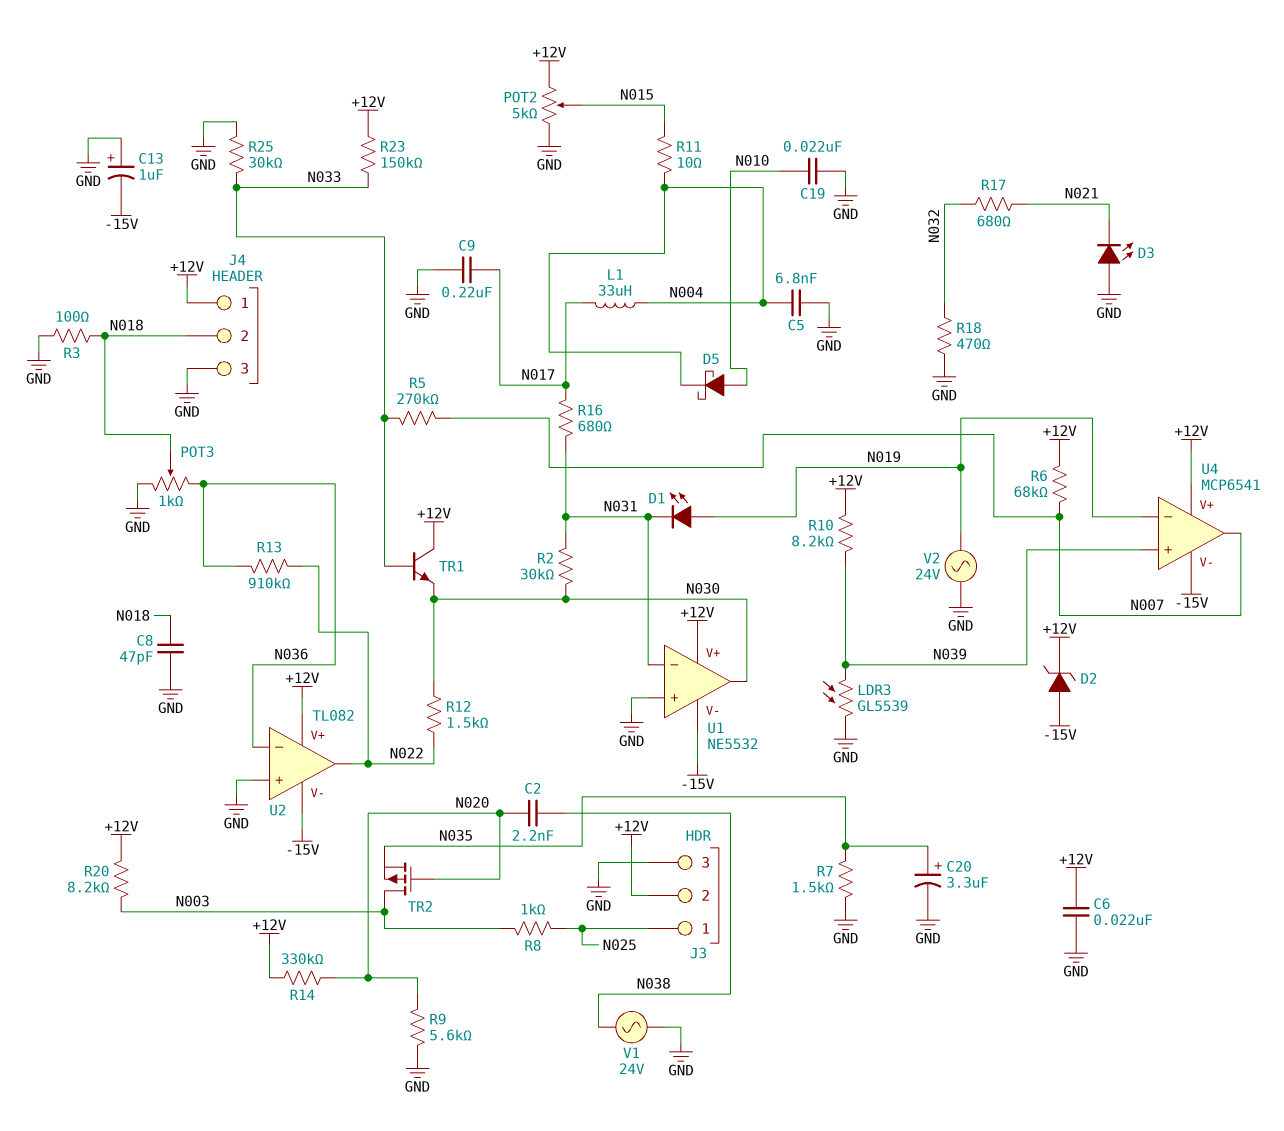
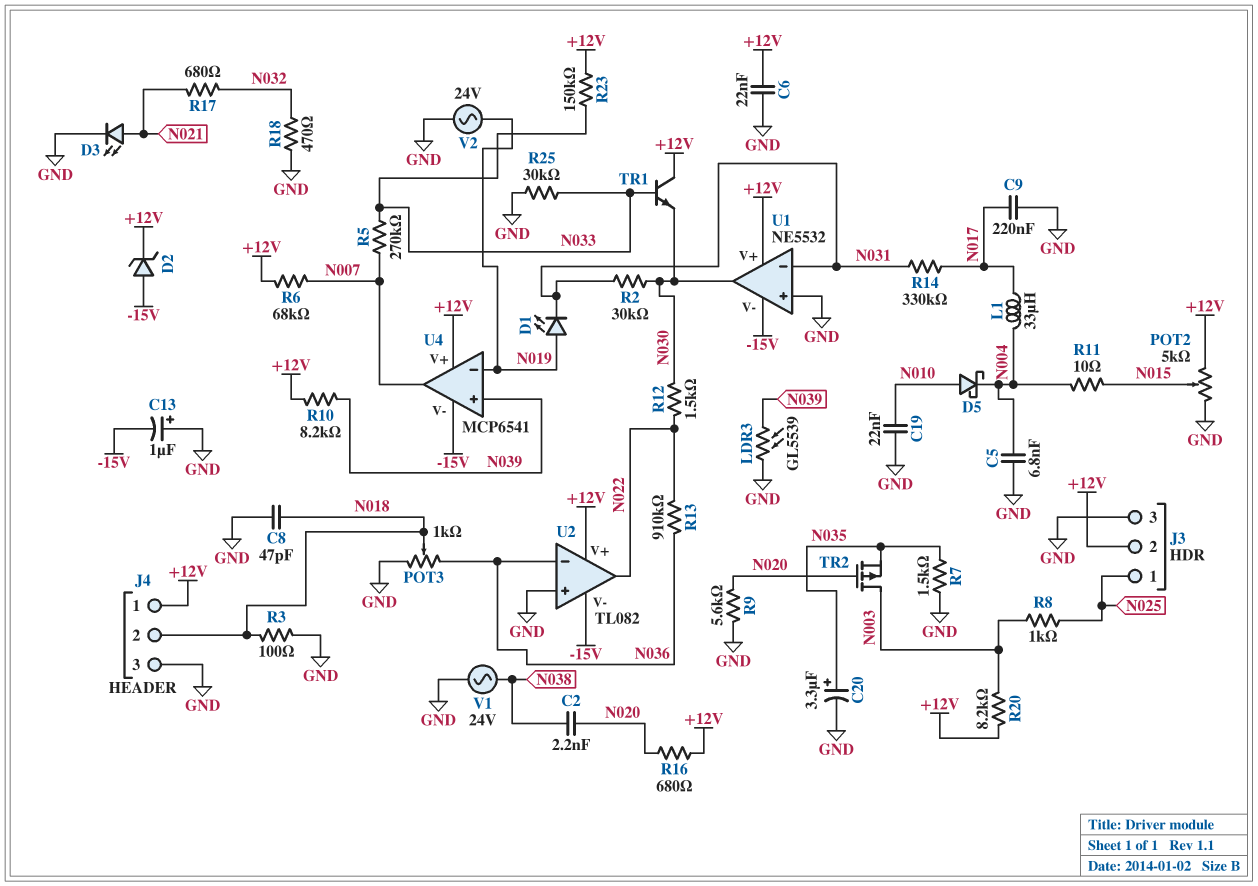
D3: LED (A GND, K N021) -> LED (A N021, K GND)
R14: 330k (+12V, N020) -> 330k (N017, N031)
R16: 680 (N017, N031) -> 680 (+12V, N020)

